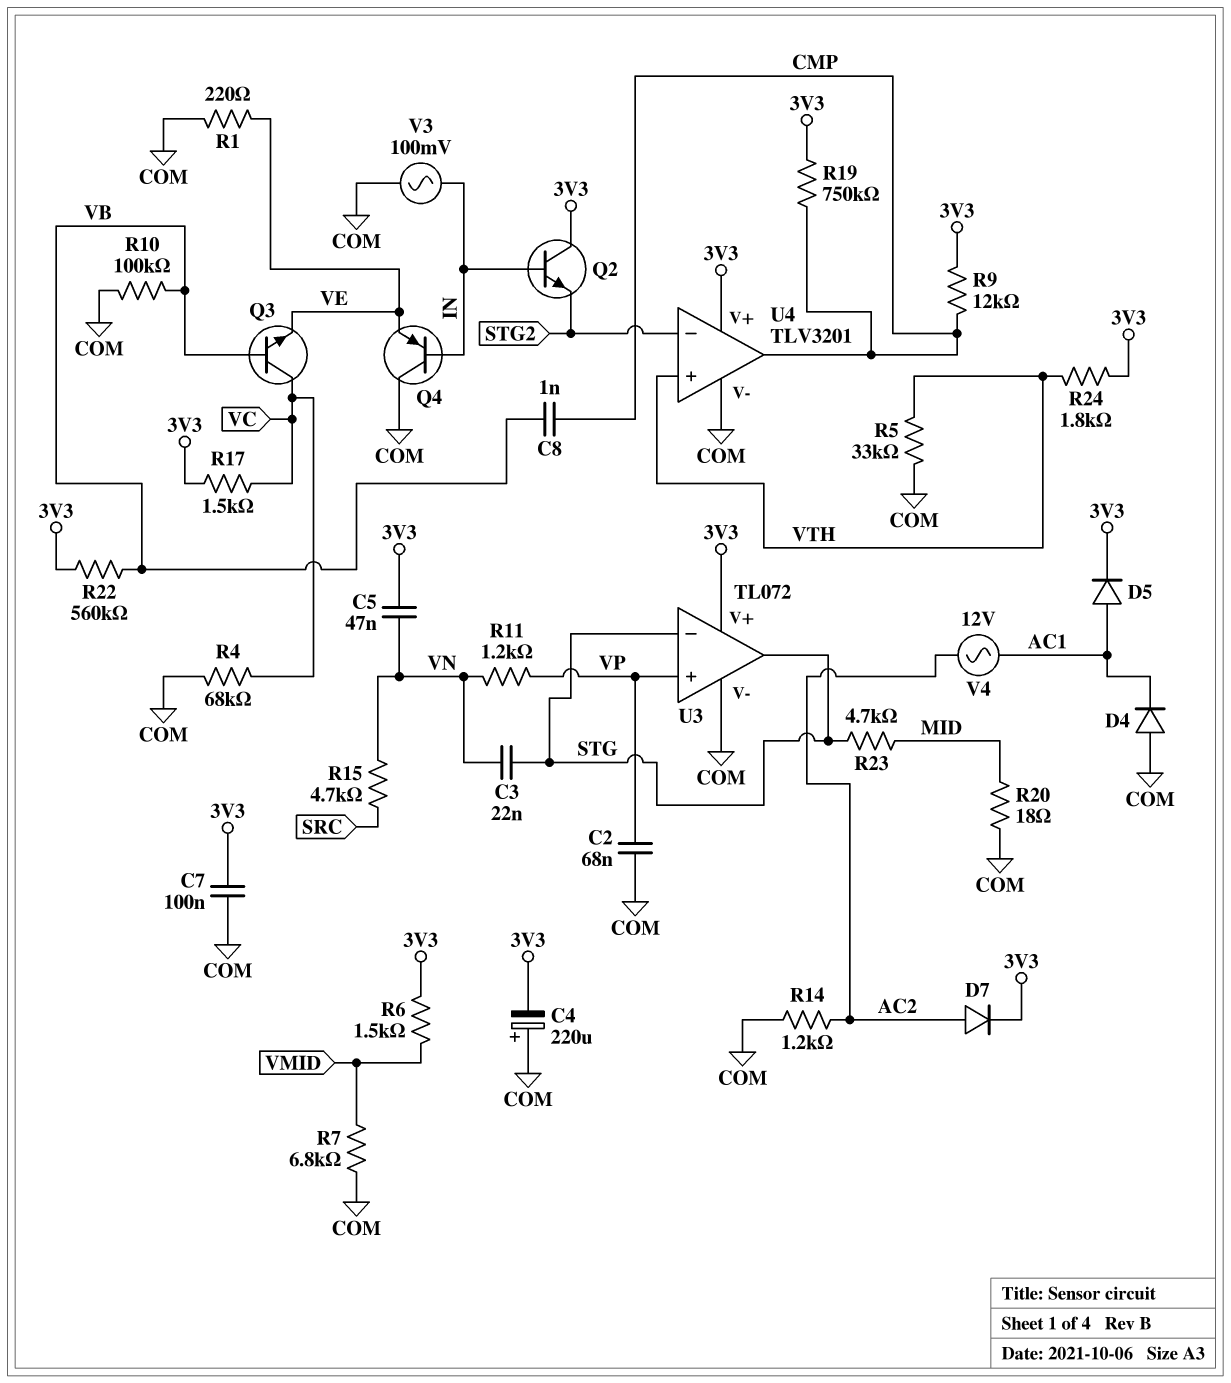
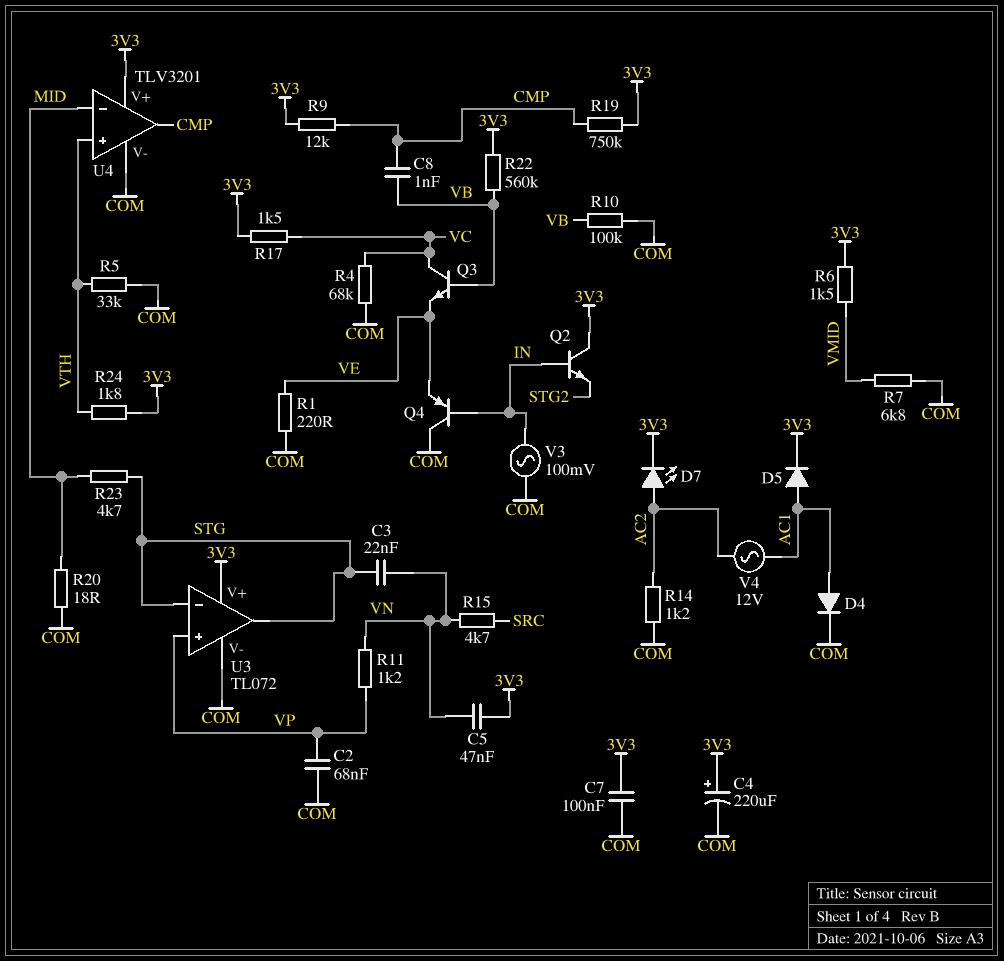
C4: 220uF (plus COM, minus 3V3) -> 220uF (plus 3V3, minus COM)
D4: diode (A COM, K AC1) -> diode (A AC1, K COM)
D7: diode (A AC2, K 3V3) -> LED (A AC2, K 3V3)
U4 pin in-: STG2 -> MID

